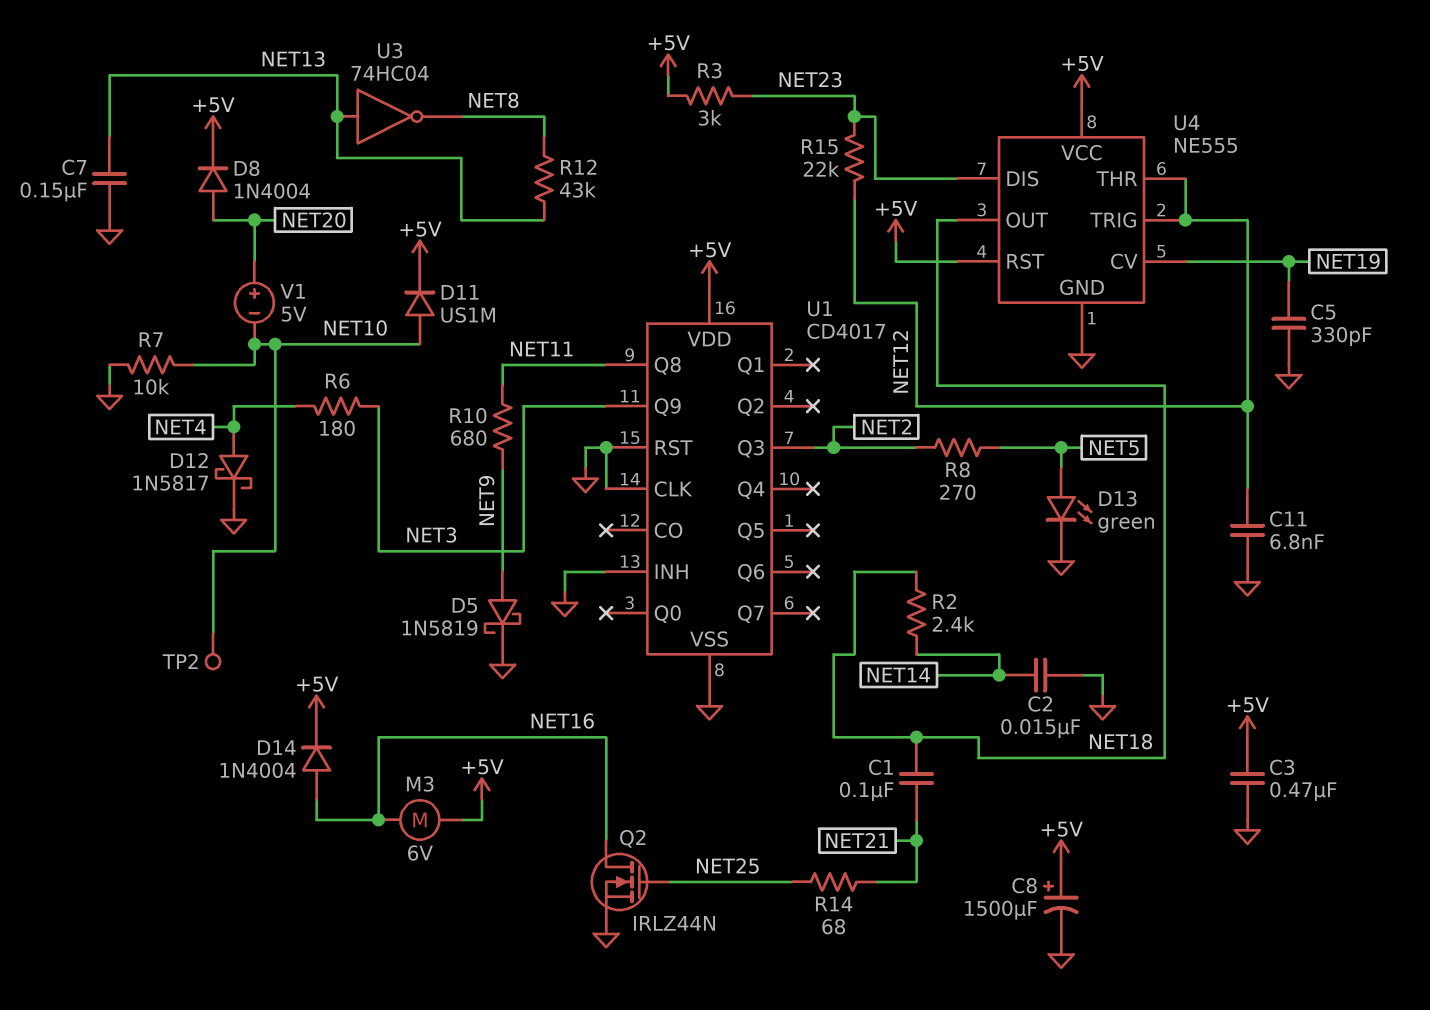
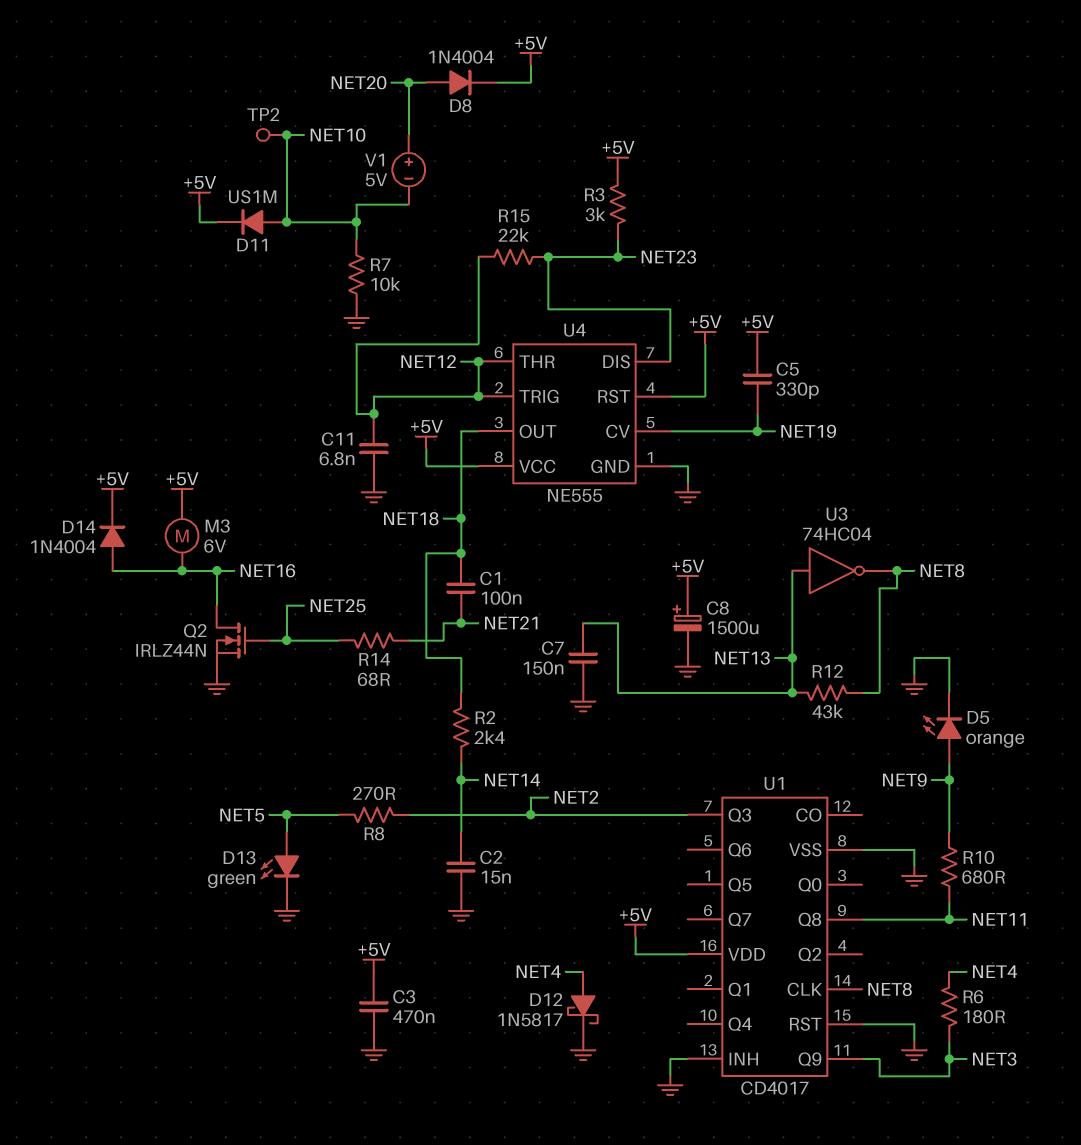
C5: 330pF (GND, NET19) -> 330pF (+5V, NET19)
D5: schottky 1N5819 (A NET9, K GND) -> LED orange (A NET9, K GND)
U1 pin CLK: GND -> NET8

